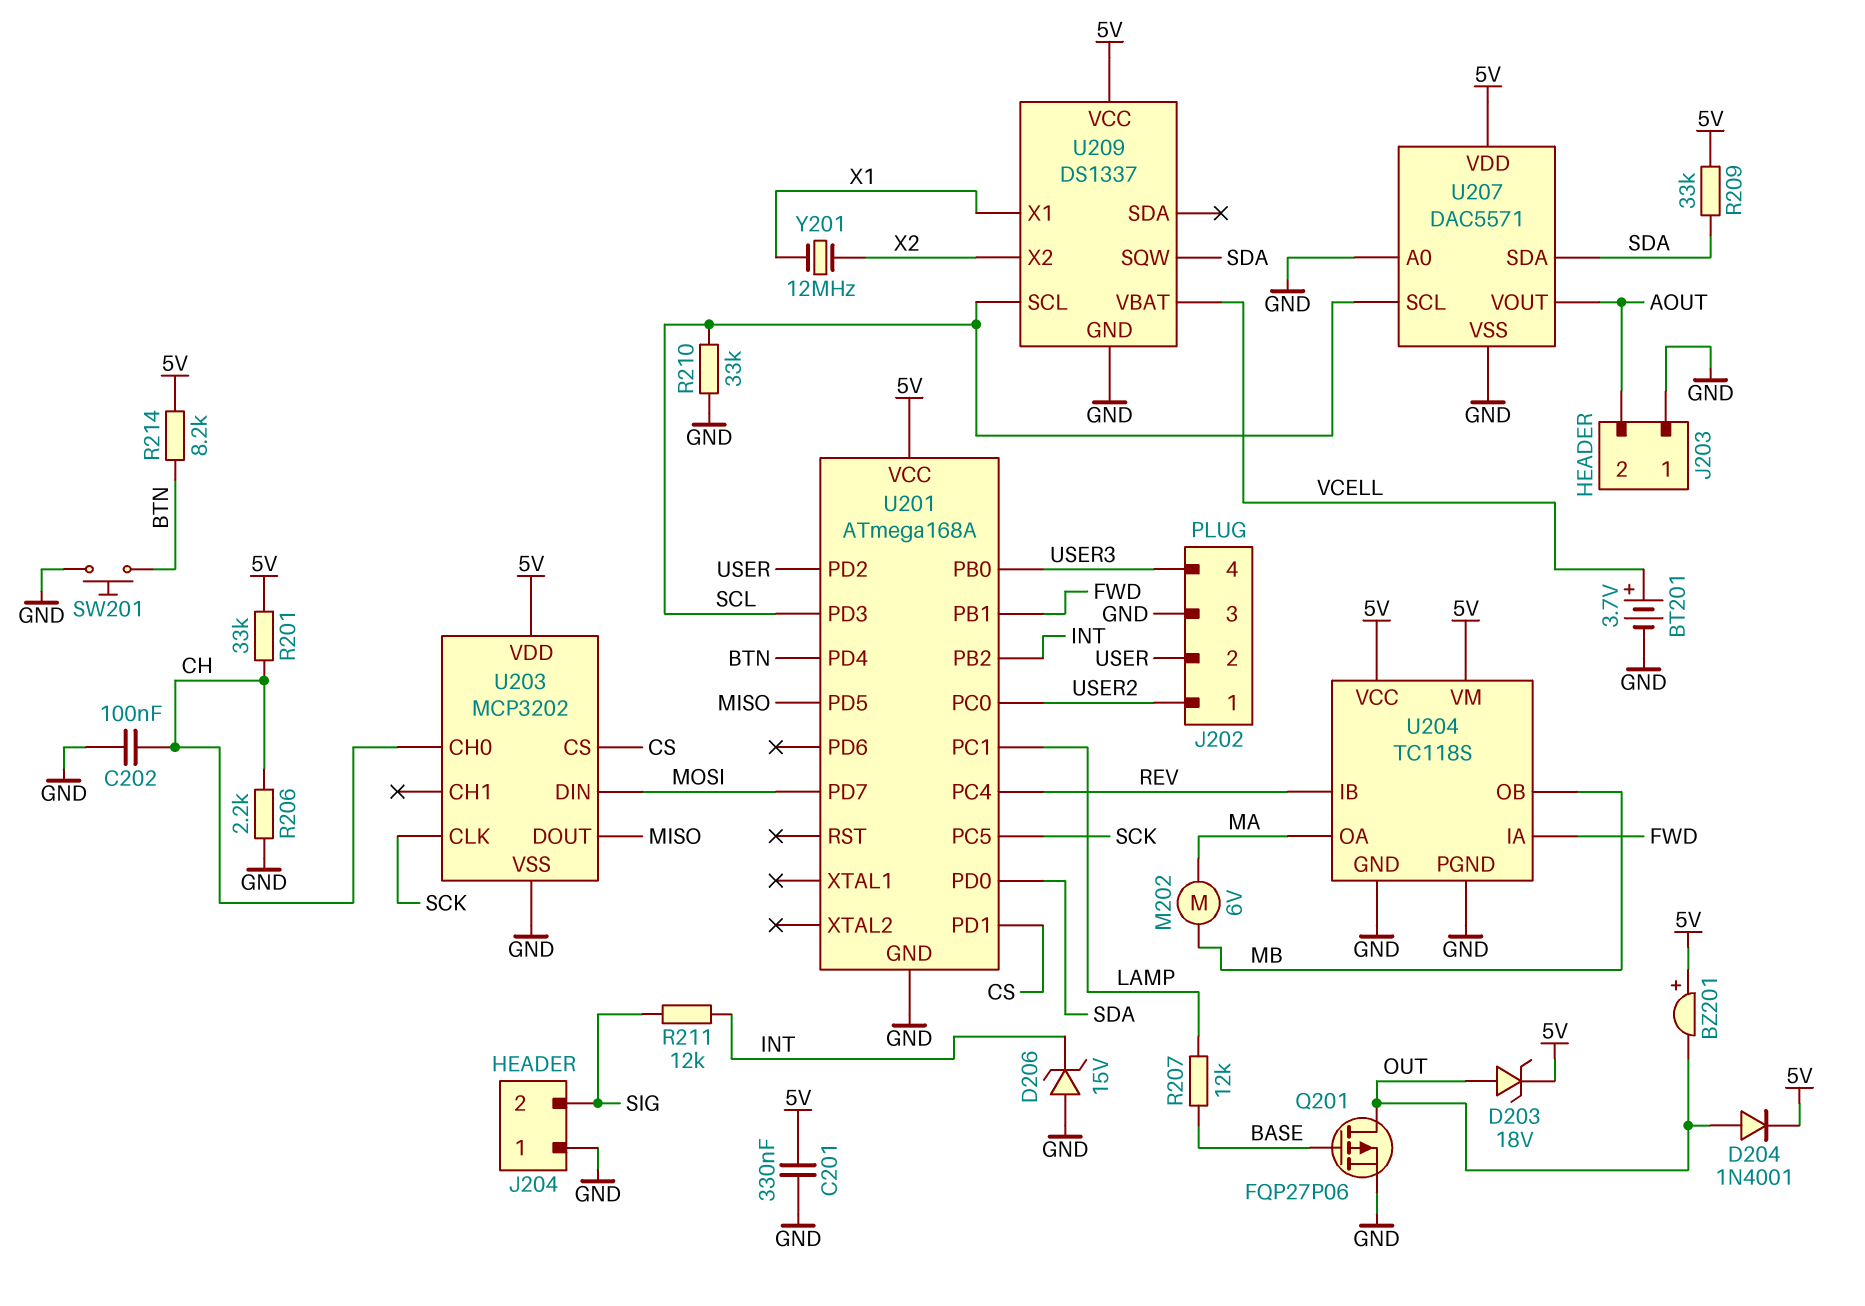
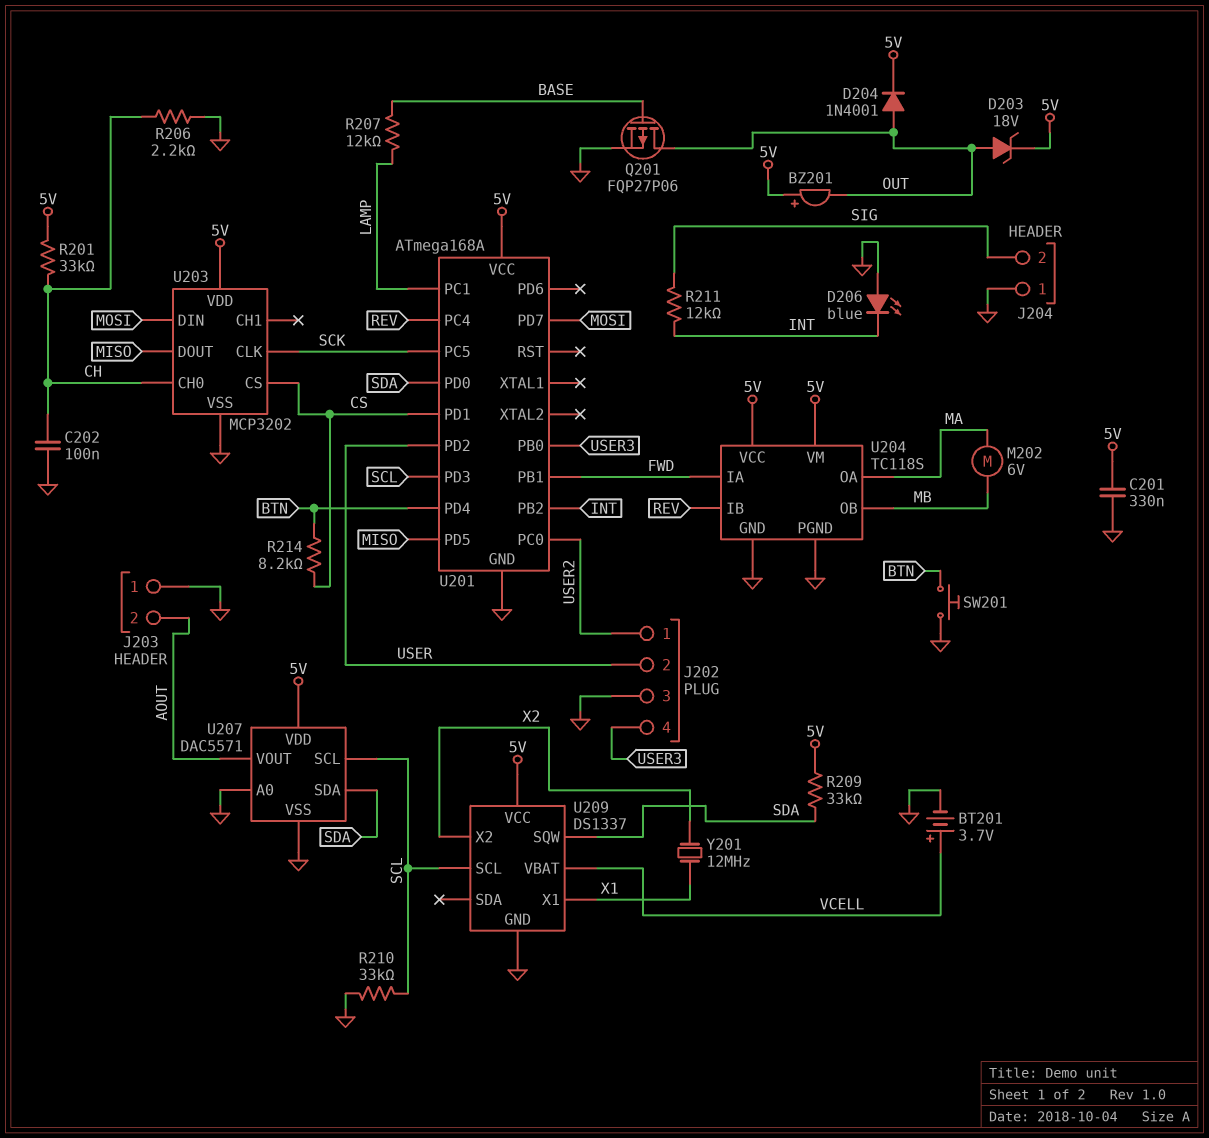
D206: zener 15V (A GND, K INT) -> LED blue (A GND, K INT)
R214: 8.2k (5V, BTN) -> 8.2k (BTN, CS)

